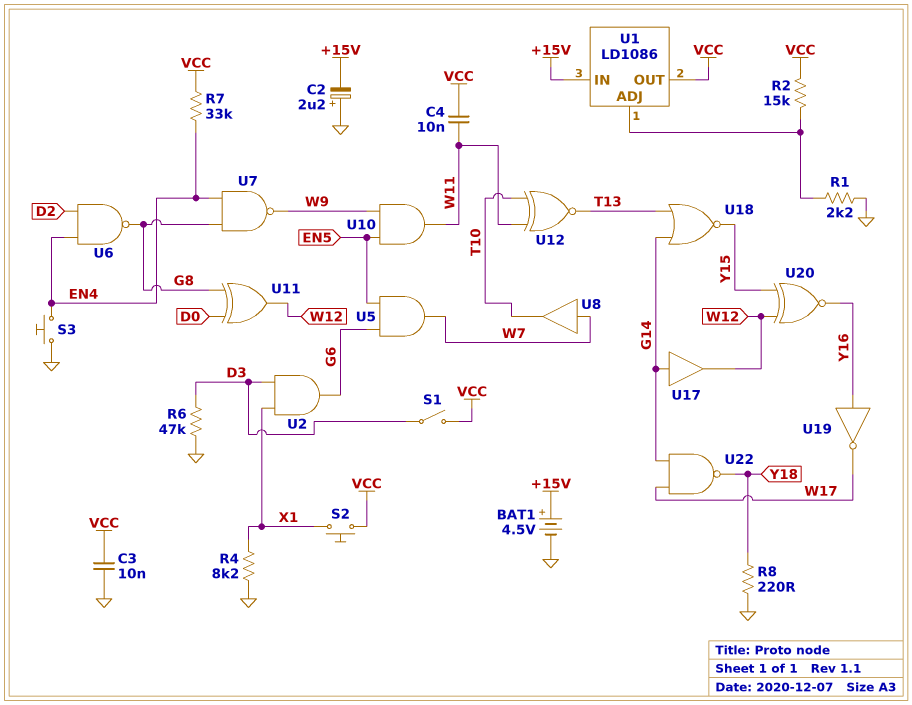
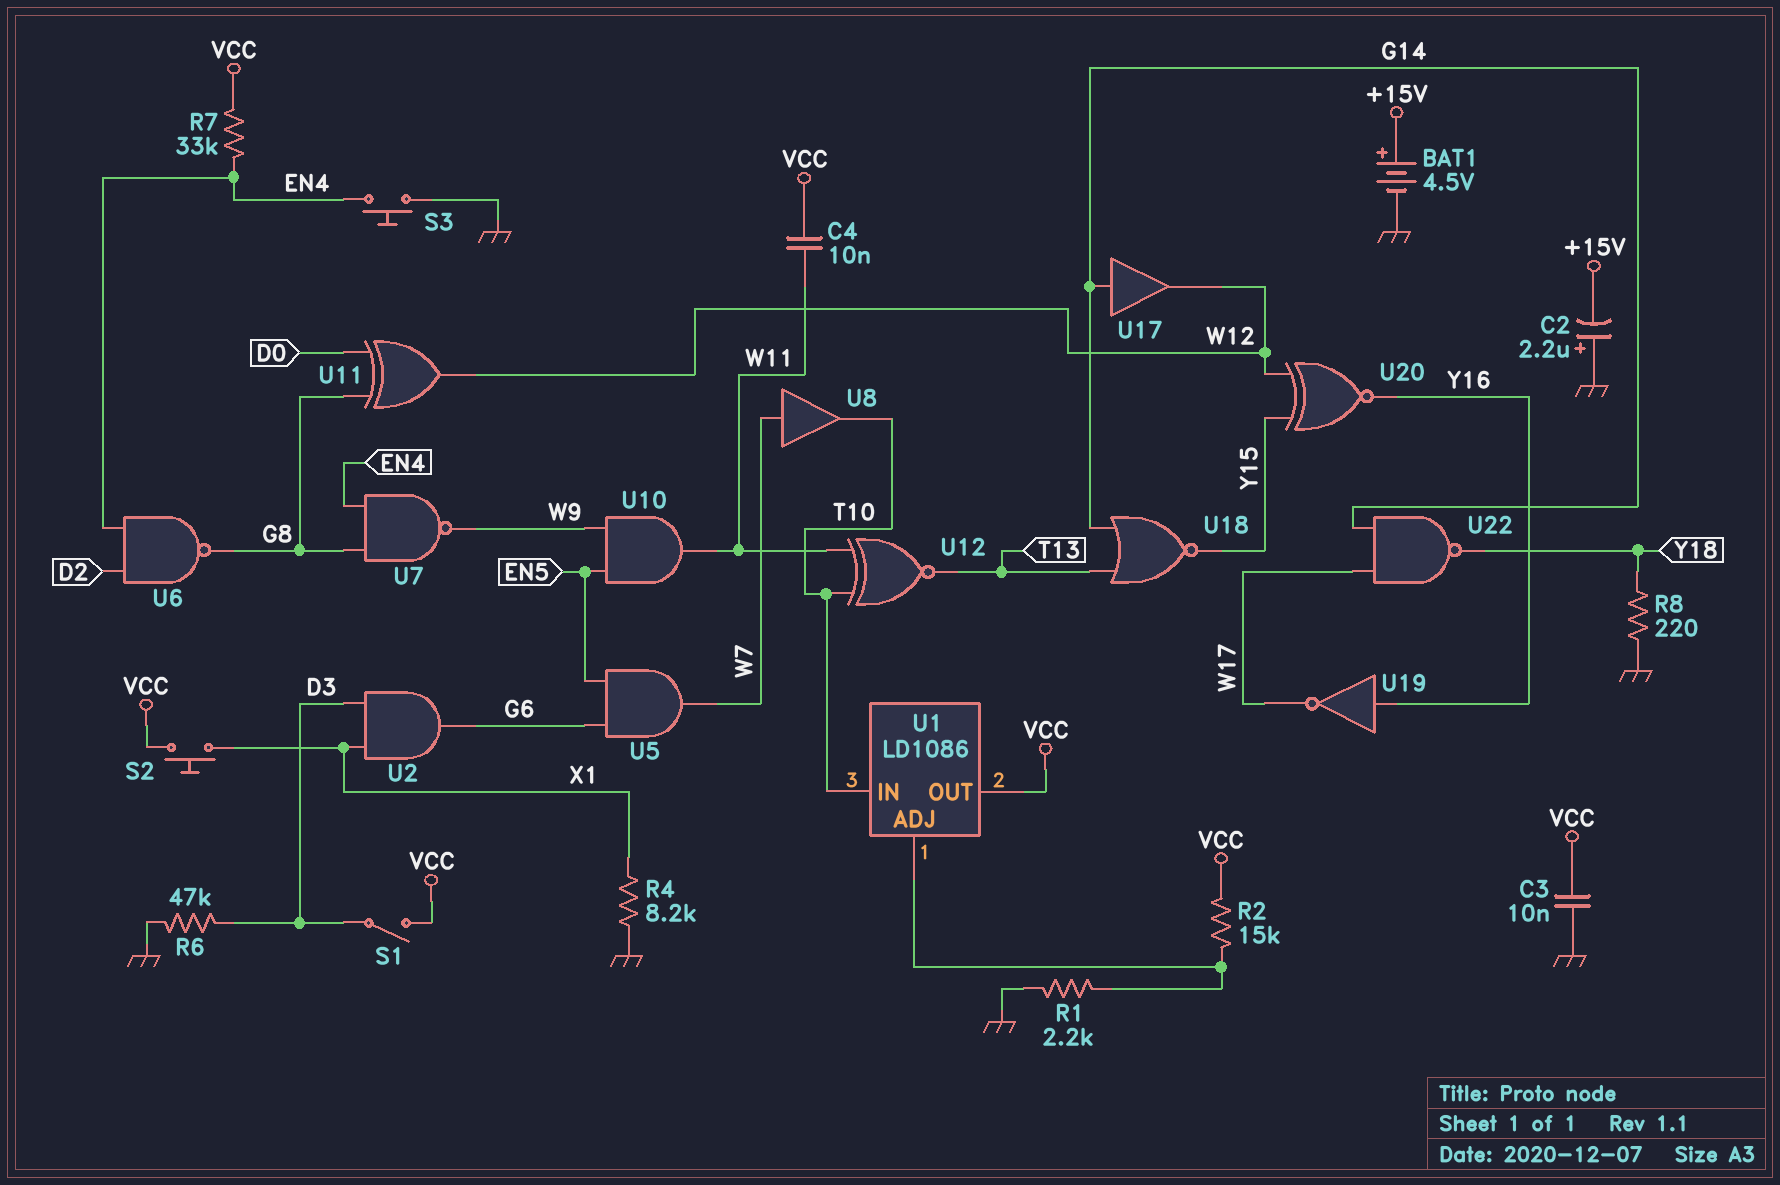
U1 pin IN: +15V -> T10

